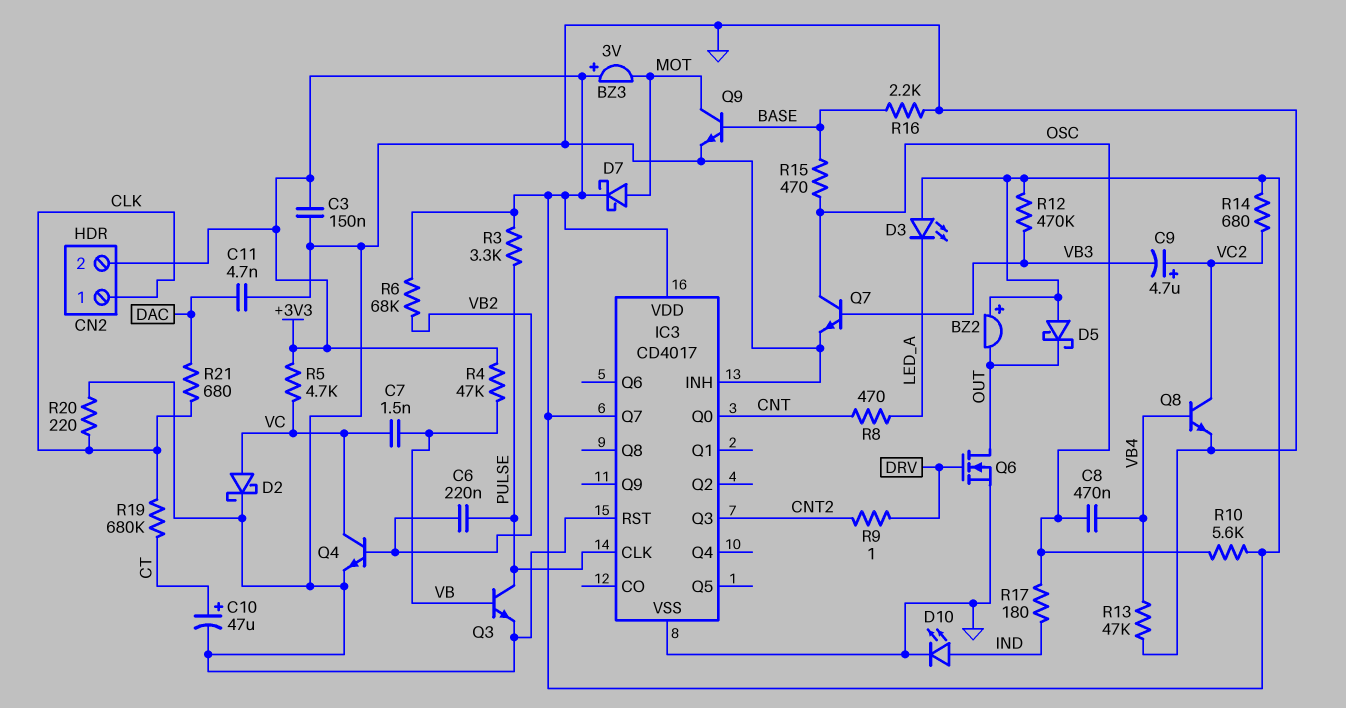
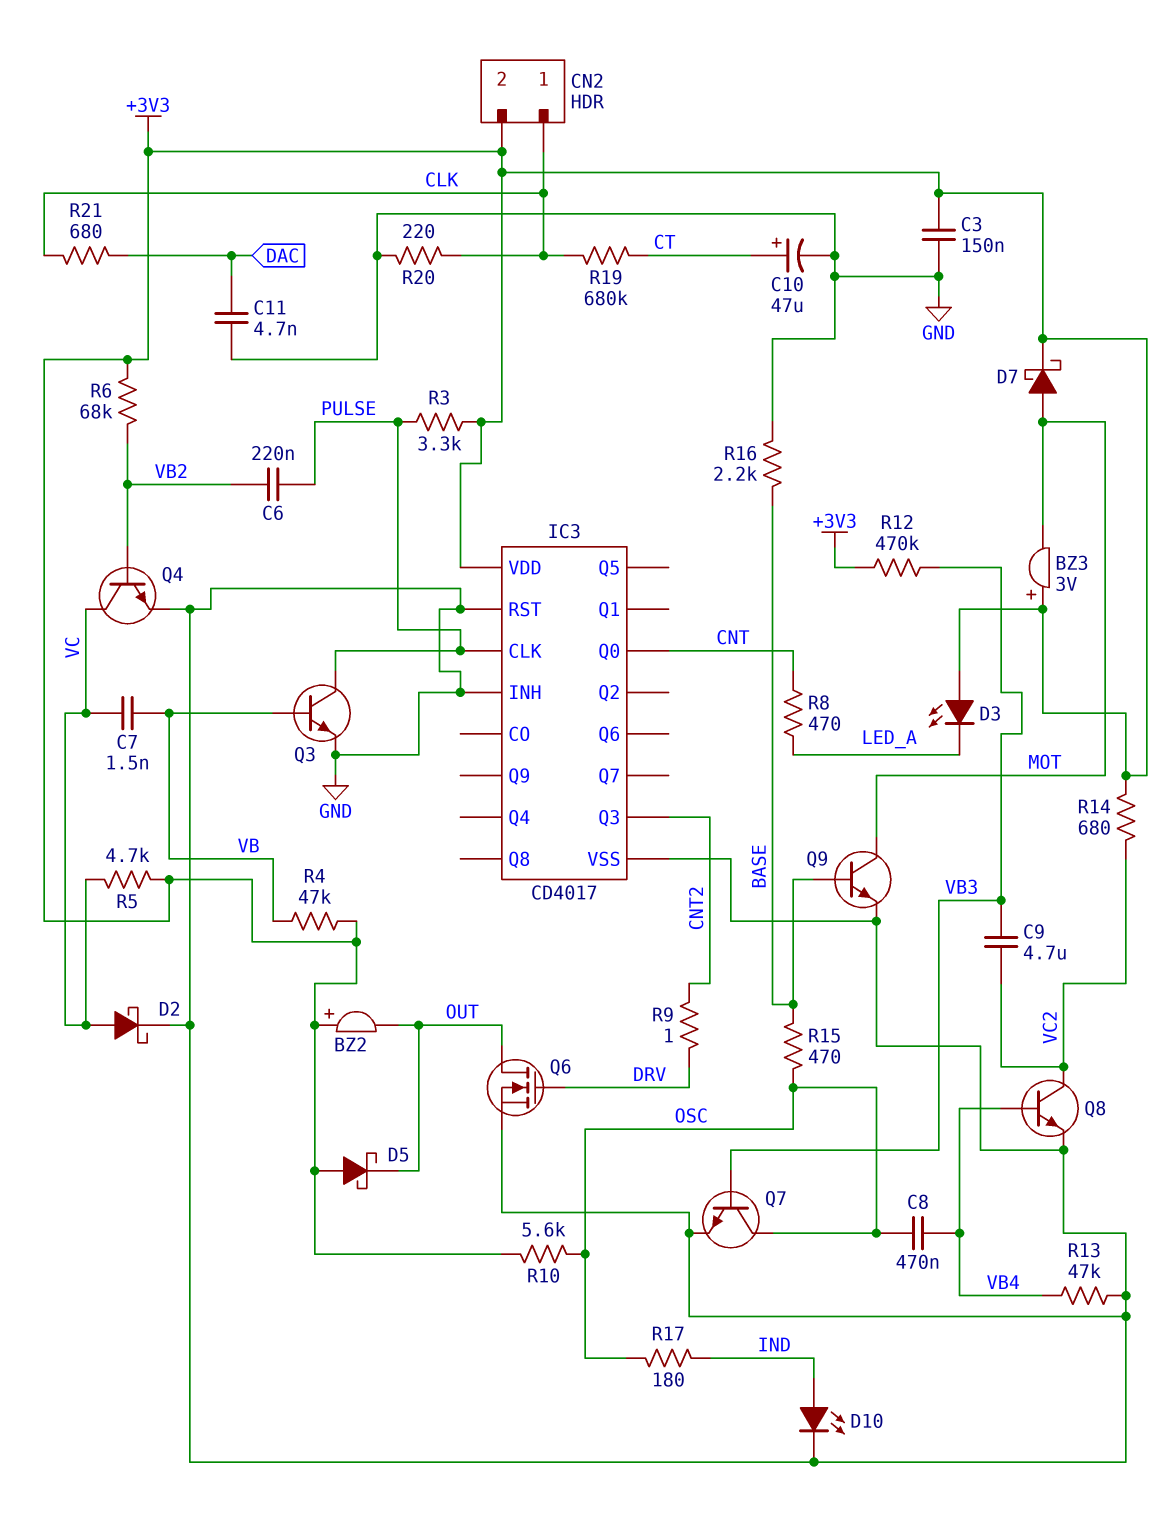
C9: 4.7uF (plus VC2, minus VB3) -> 4.7uF (VB3, VC2)
IC3 pin Q7: +3V3 -> none

